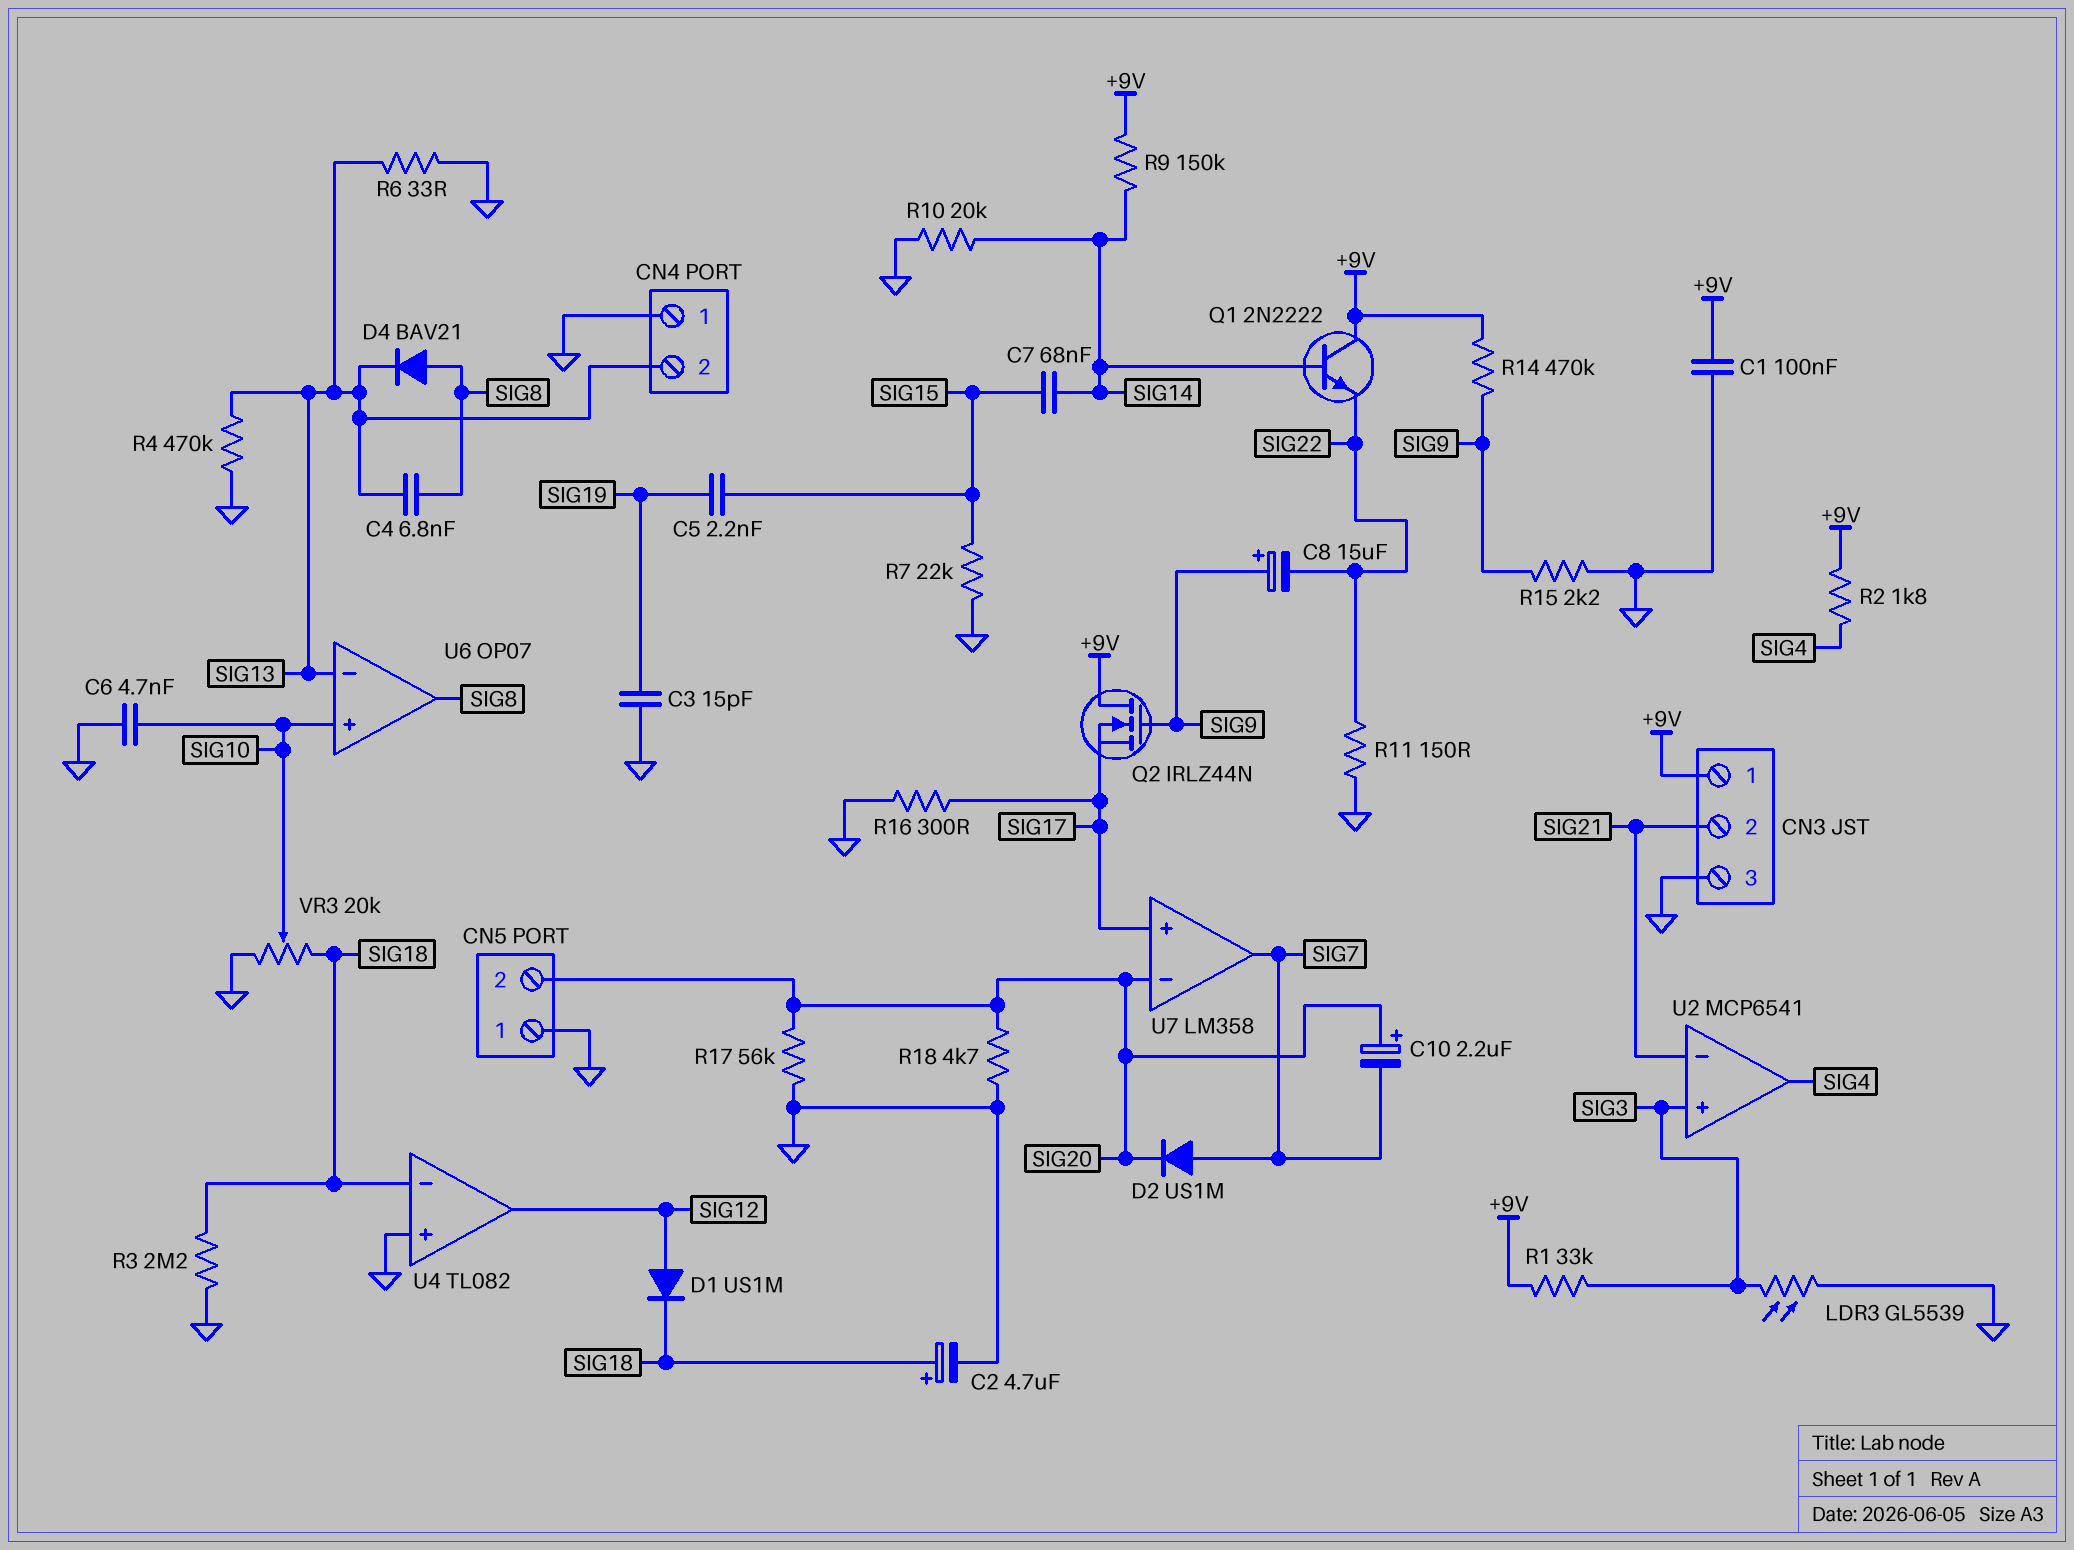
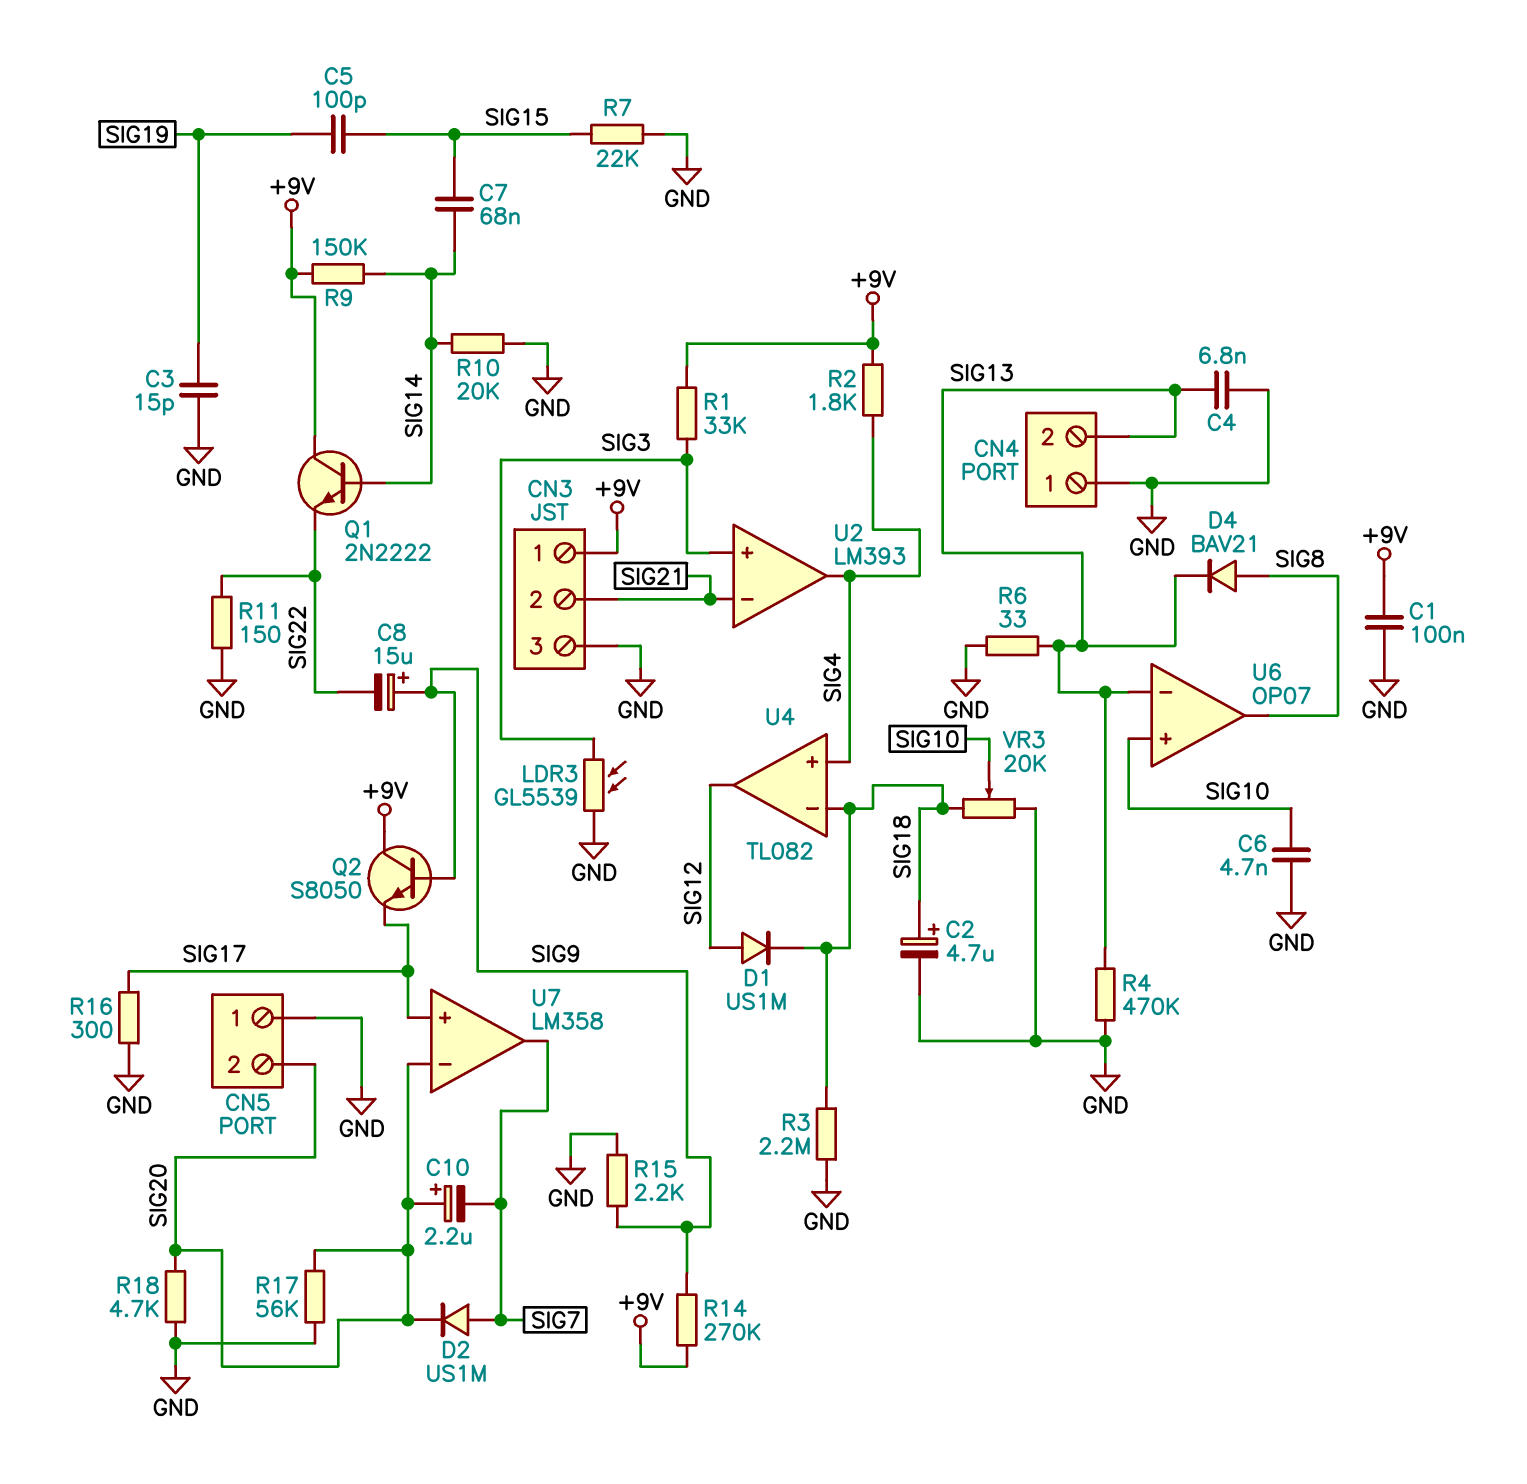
C4: 6.8nF (SIG8, SIG13) -> 6.8nF (GND, SIG13)
C5: 2.2nF (SIG15, SIG19) -> 100pF (SIG15, SIG19)
Q2: NMOS IRLZ44N (G SIG9, D +9V, S SIG17) -> NPN S8050 (B SIG9, C +9V, E SIG17)
R14: 470k (+9V, SIG9) -> 270k (+9V, SIG9)
U2: MCP6541 -> LM393
U4 pin in+: GND -> SIG4

